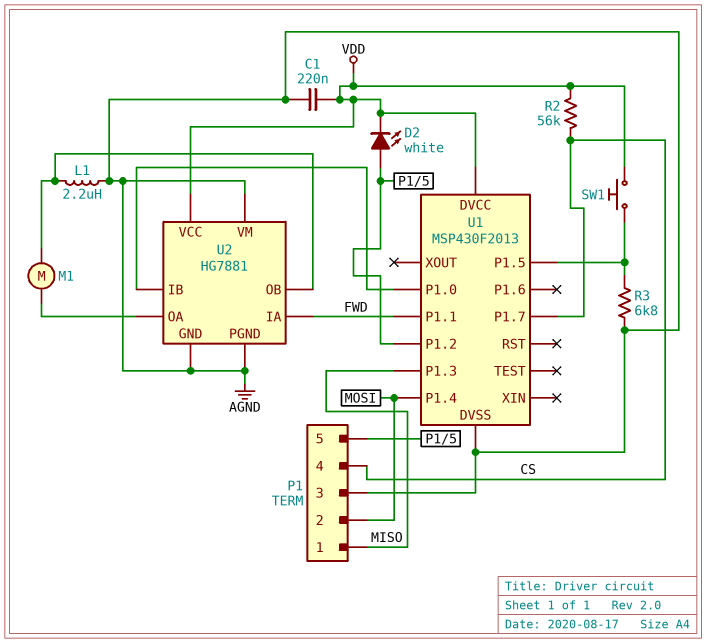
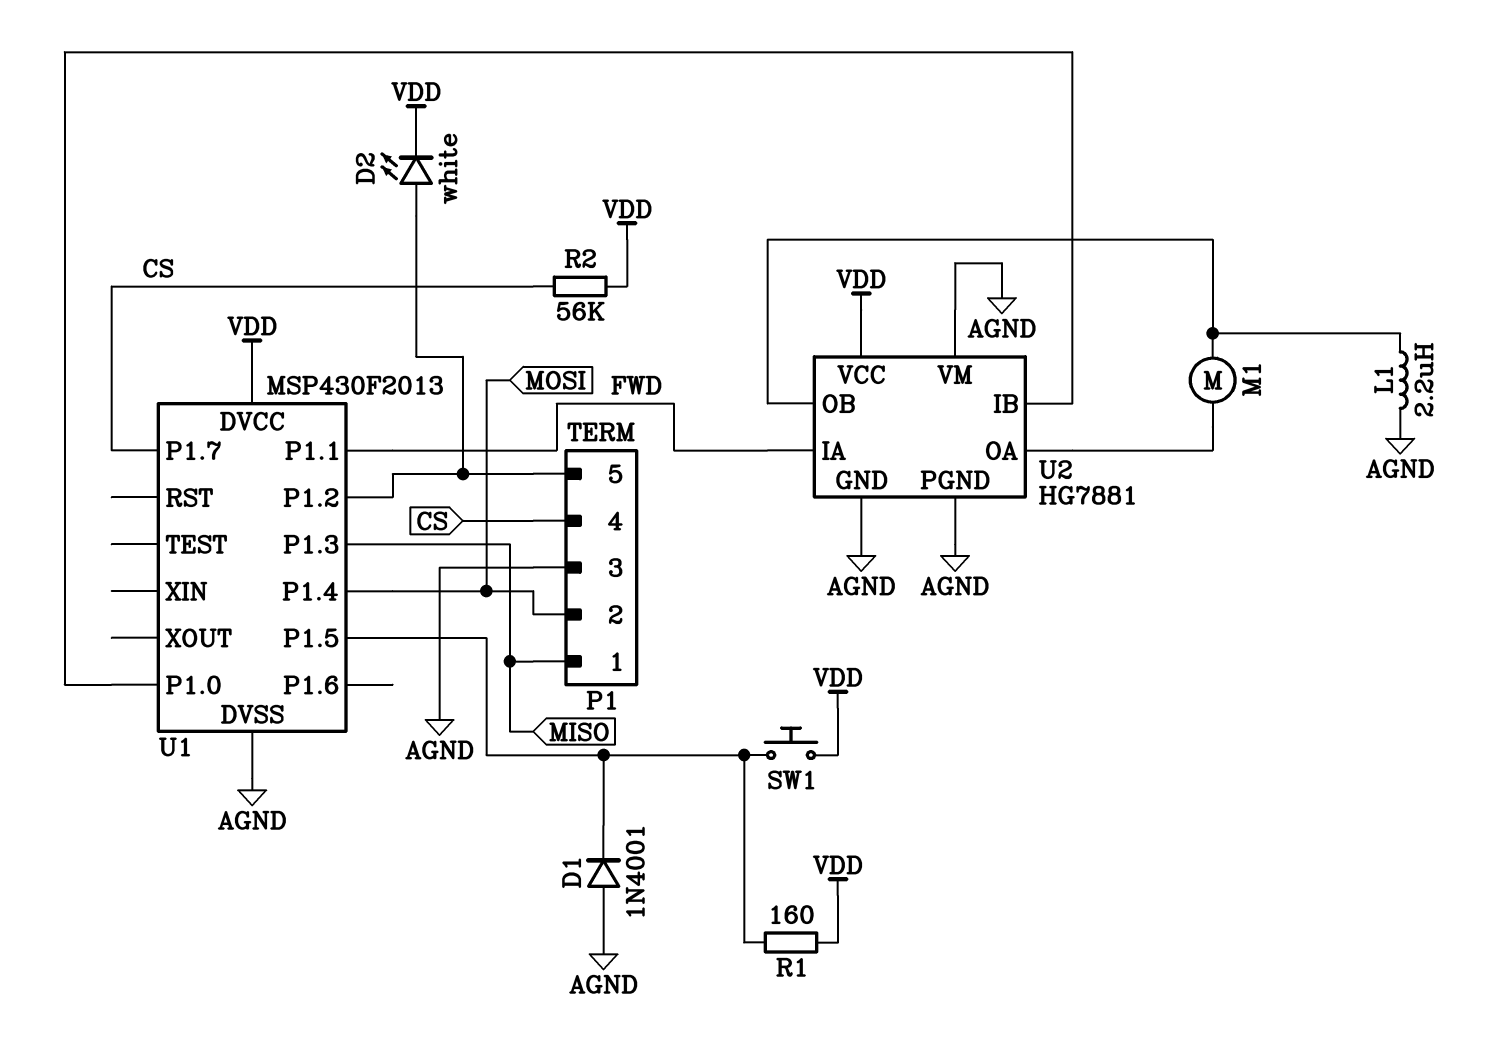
C1: 220nF (AGND, VDD) -> none
D1: none -> diode 1N4001 (A AGND, K U1/P1.5)
R1: none -> 160 (U1/P1.5, VDD)
R3: 6.8k (AGND, U1/P1.5) -> none

